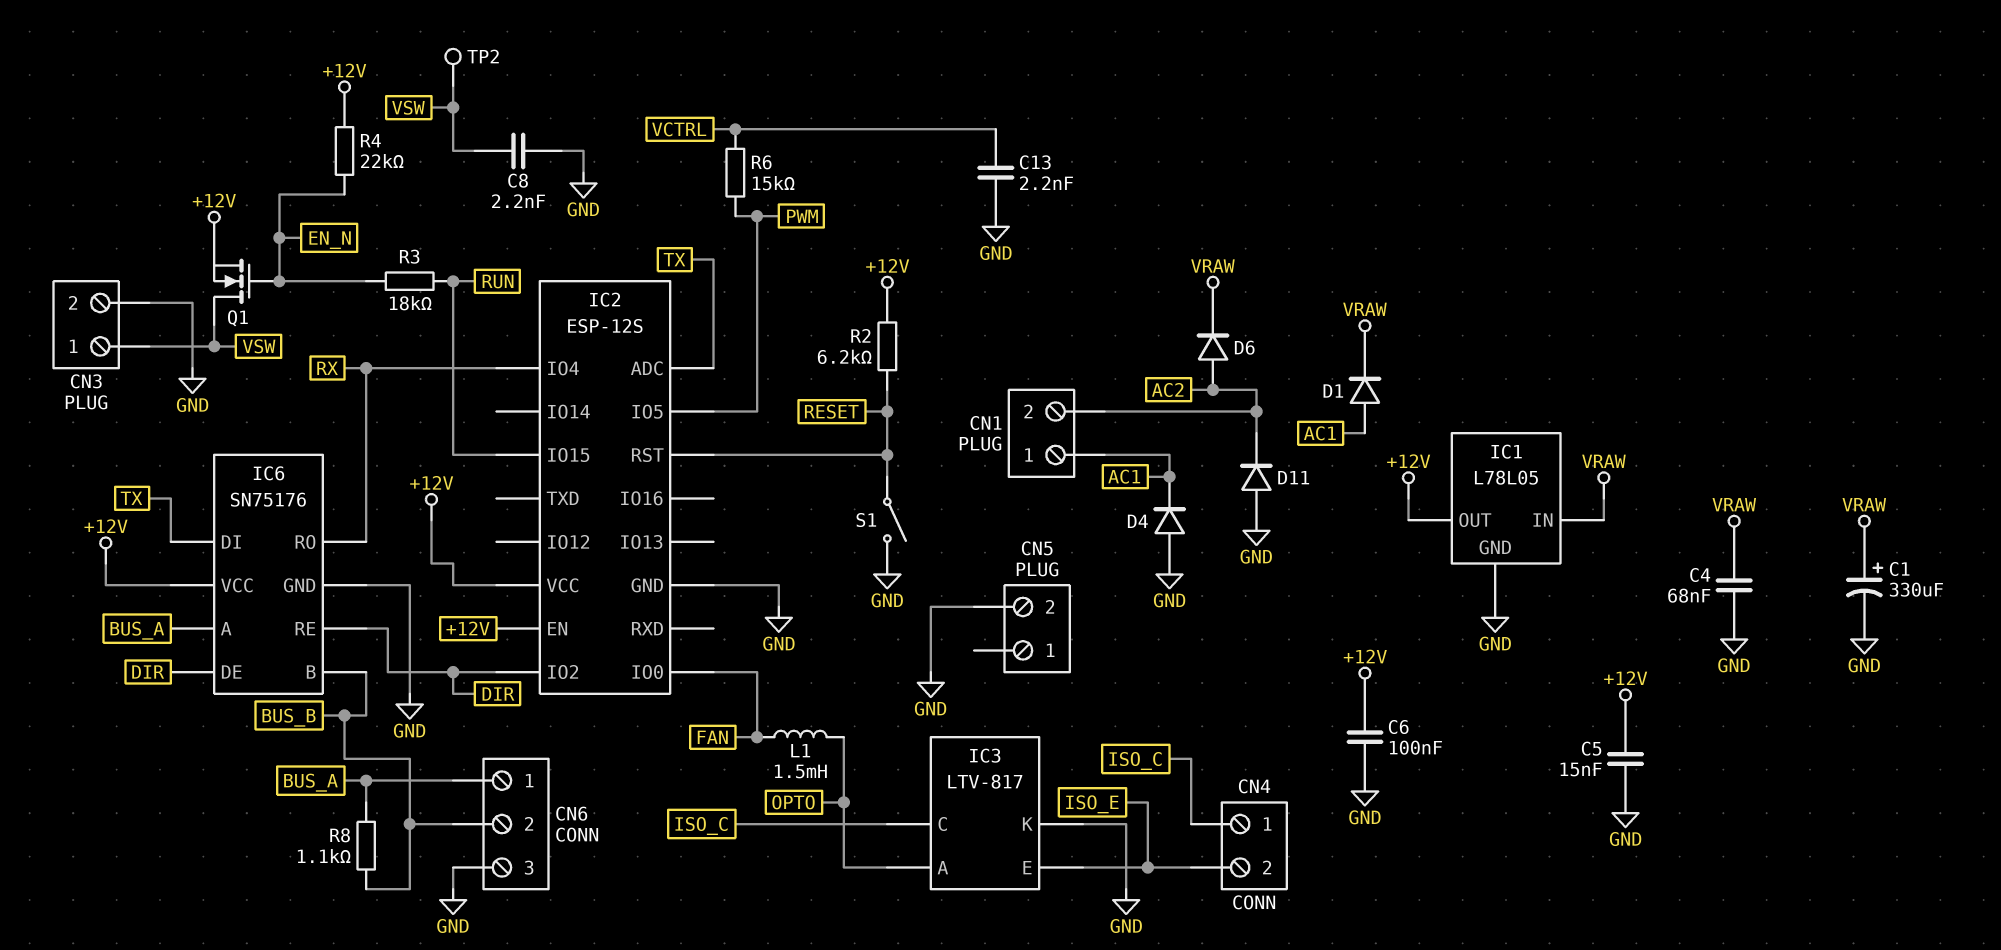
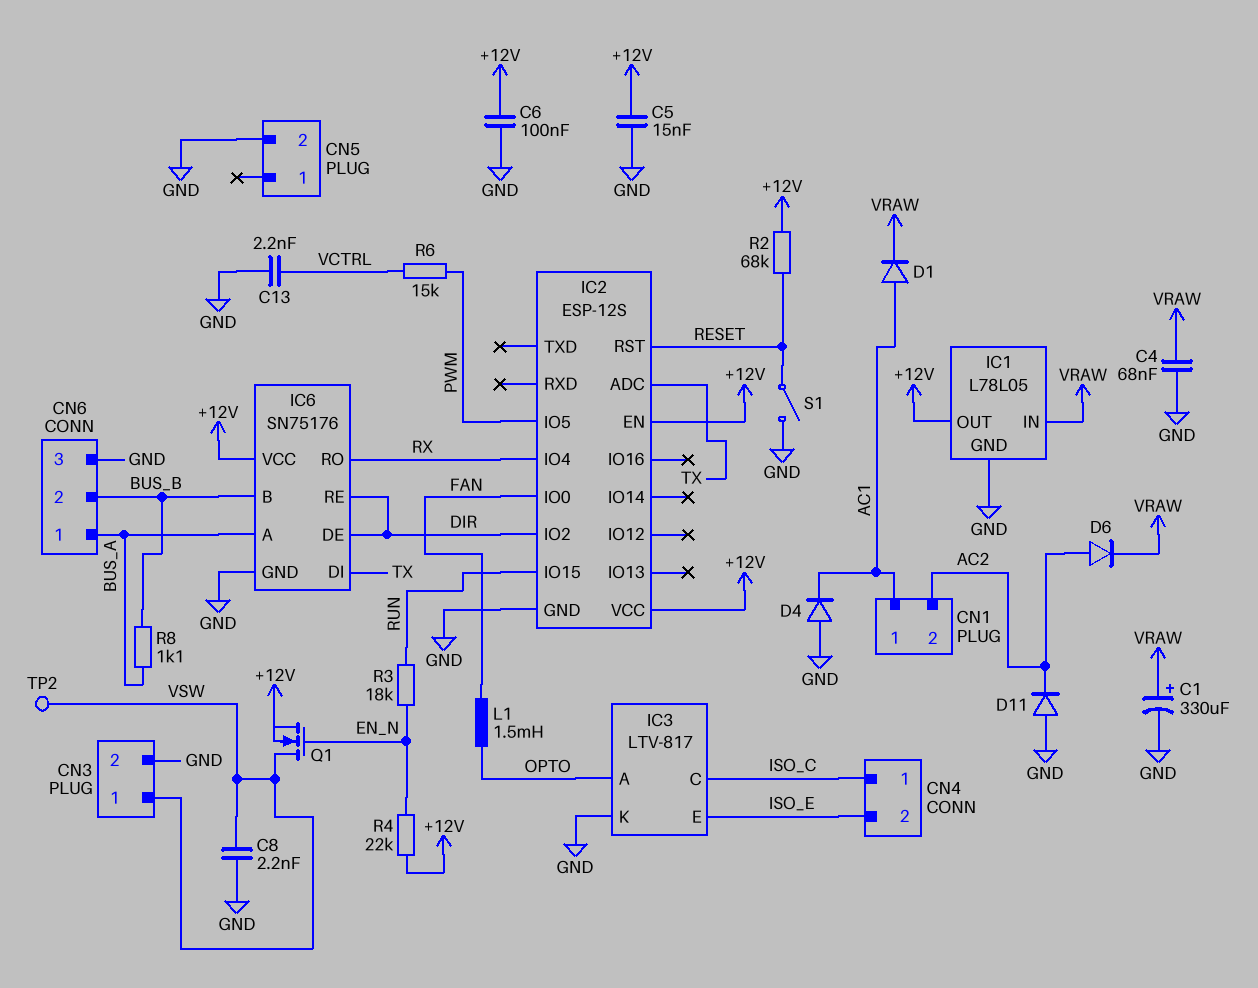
R2: 6.2k (+12V, RESET) -> 68k (+12V, RESET)

